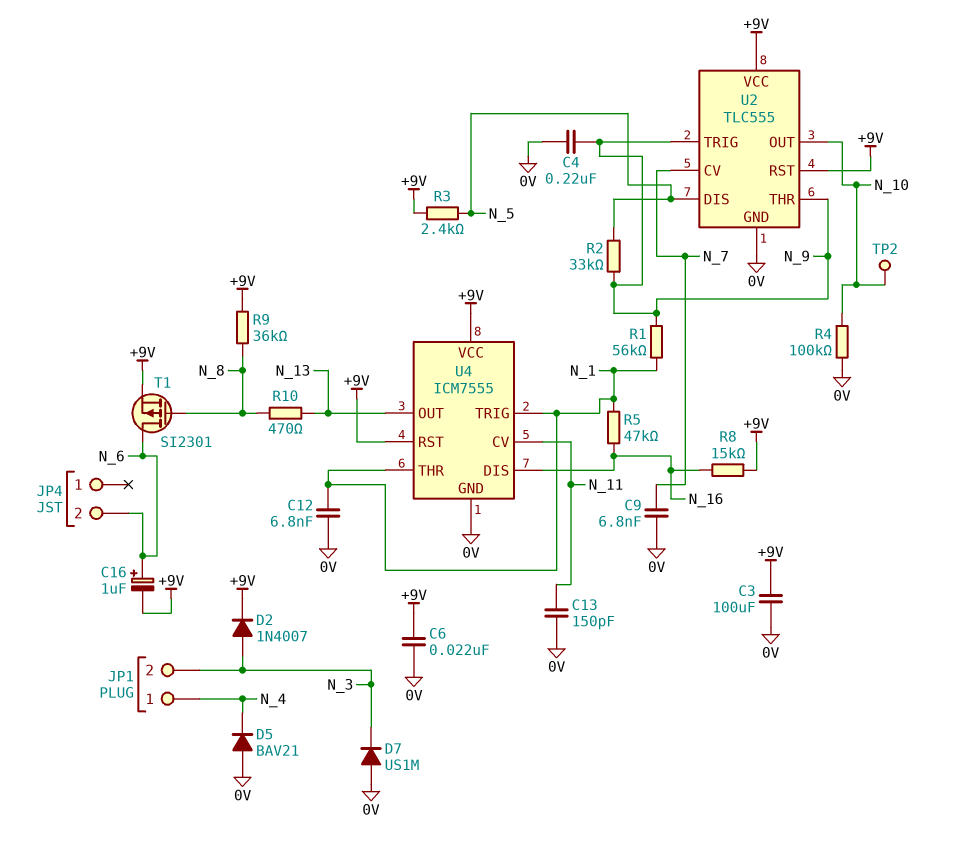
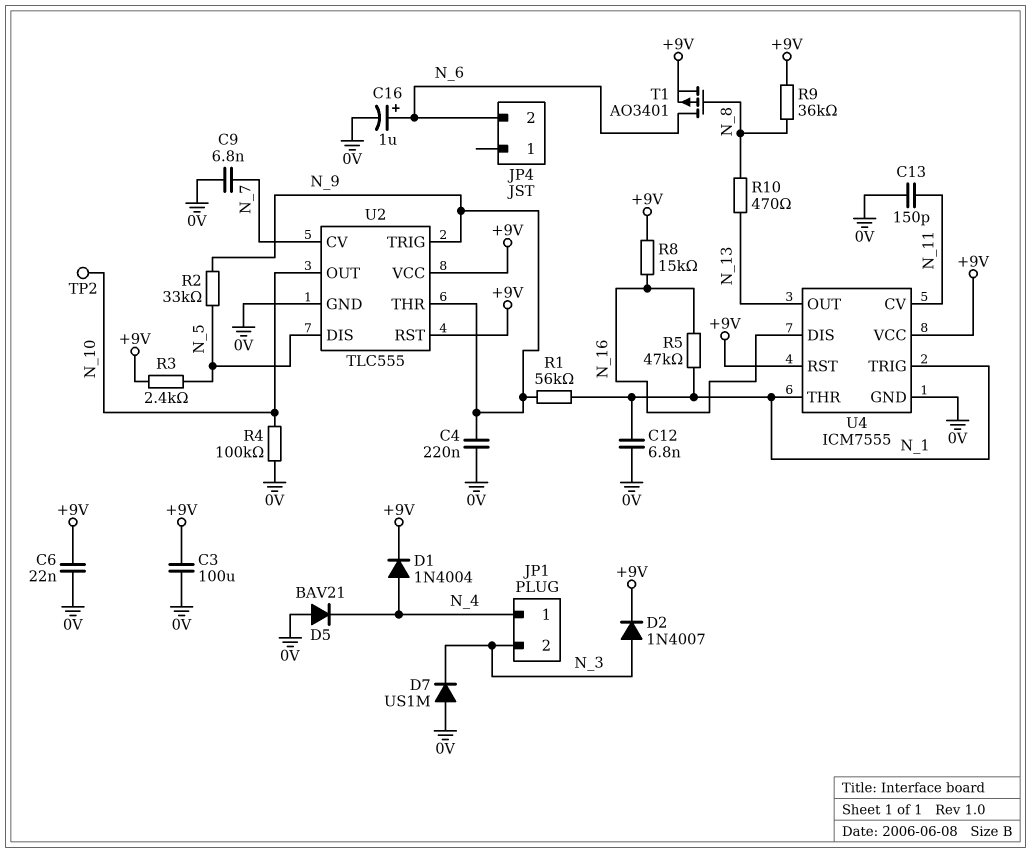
C16: 1uF (plus N_6, minus +9V) -> 1uF (plus N_6, minus 0V)
D1: none -> diode 1N4004 (A N_4, K +9V)
T1: PMOS SI2301 (G N_8, D N_6, S +9V) -> PMOS AO3401 (G N_8, D N_6, S +9V)

